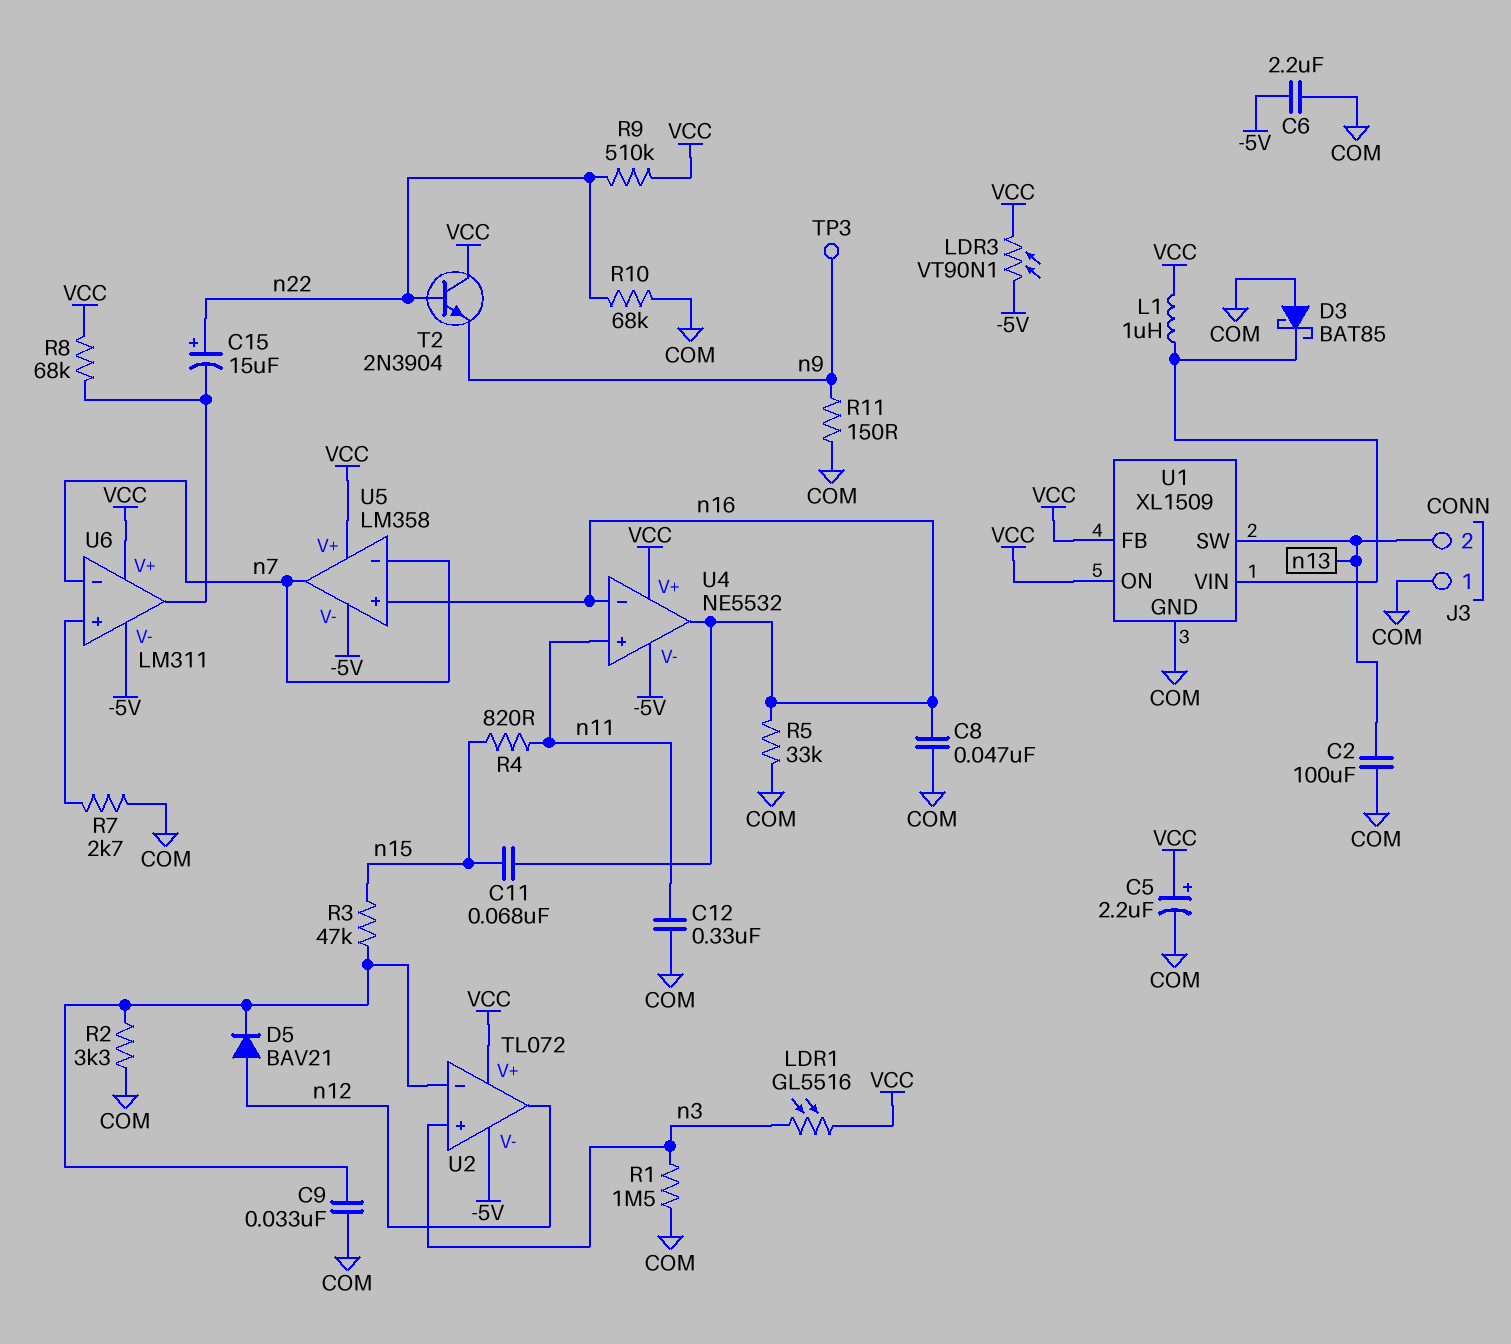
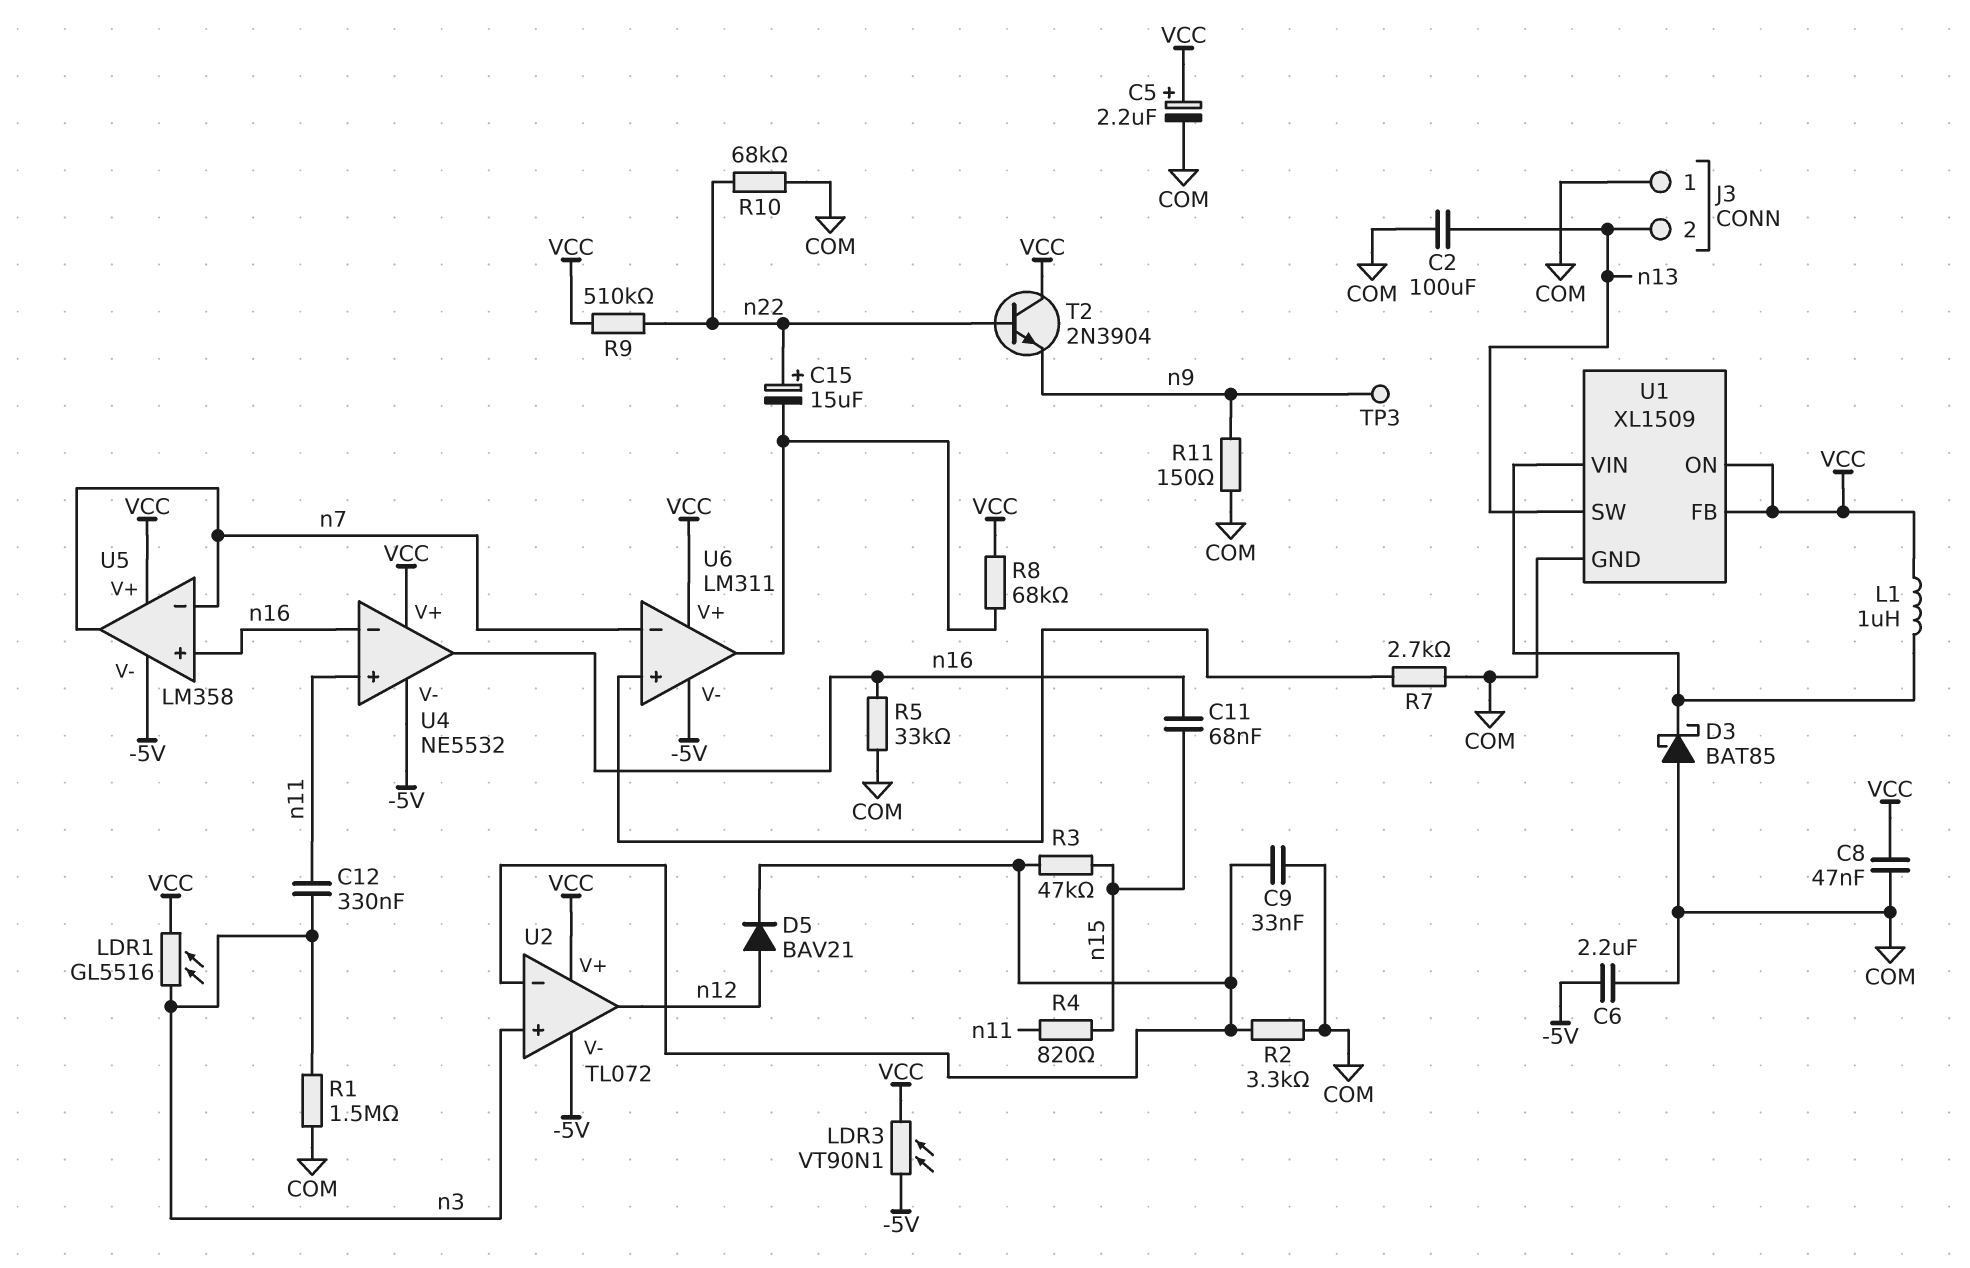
C8: 47nF (COM, n16) -> 47nF (COM, VCC)
C12: 330nF (COM, n11) -> 330nF (n3, n11)

